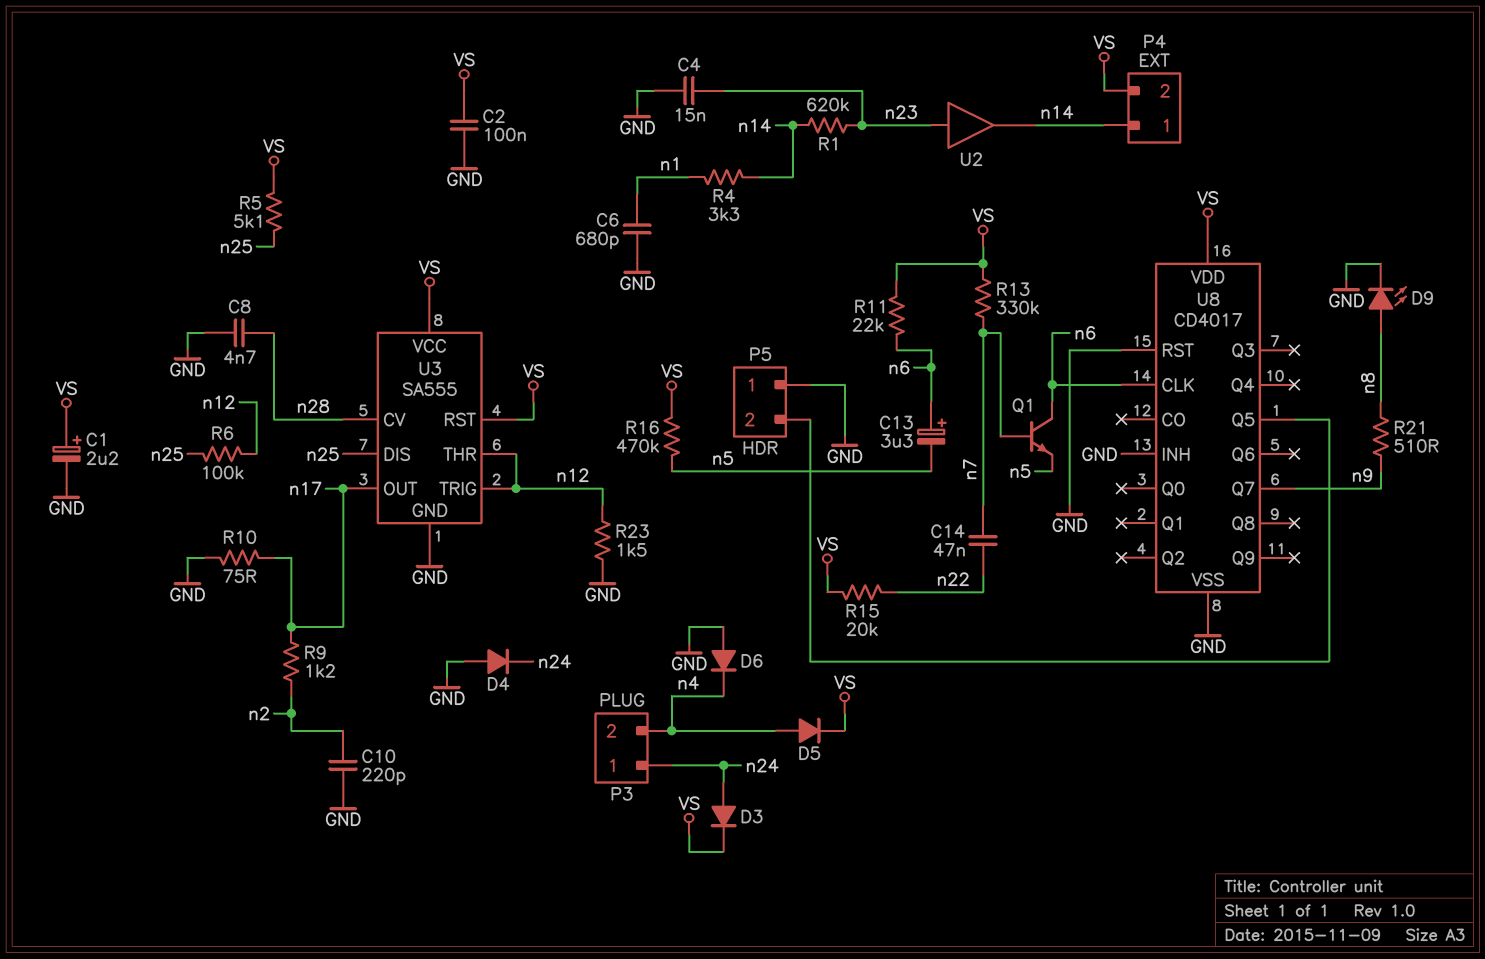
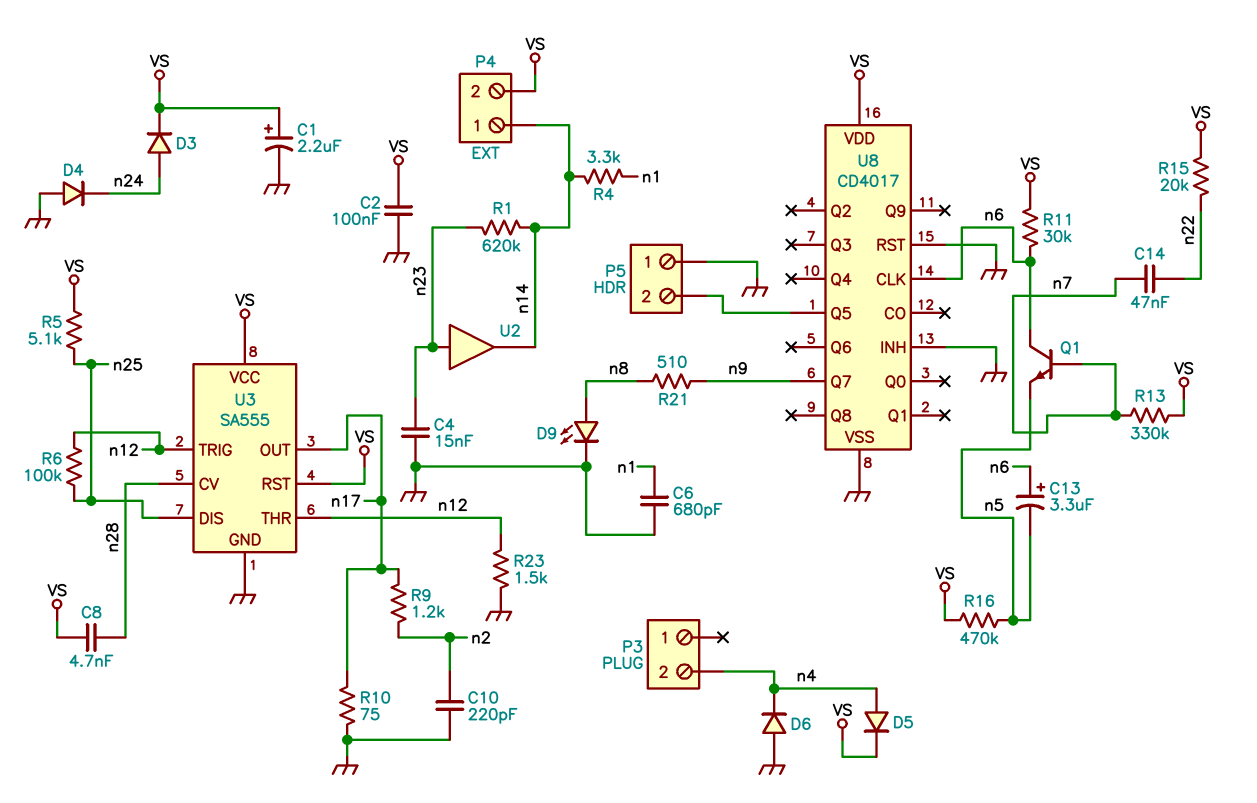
C8: 4.7nF (GND, n28) -> 4.7nF (VS, n28)
P3 pin 1: n24 -> none
R11: 22k (VS, n6) -> 30k (VS, n6)

